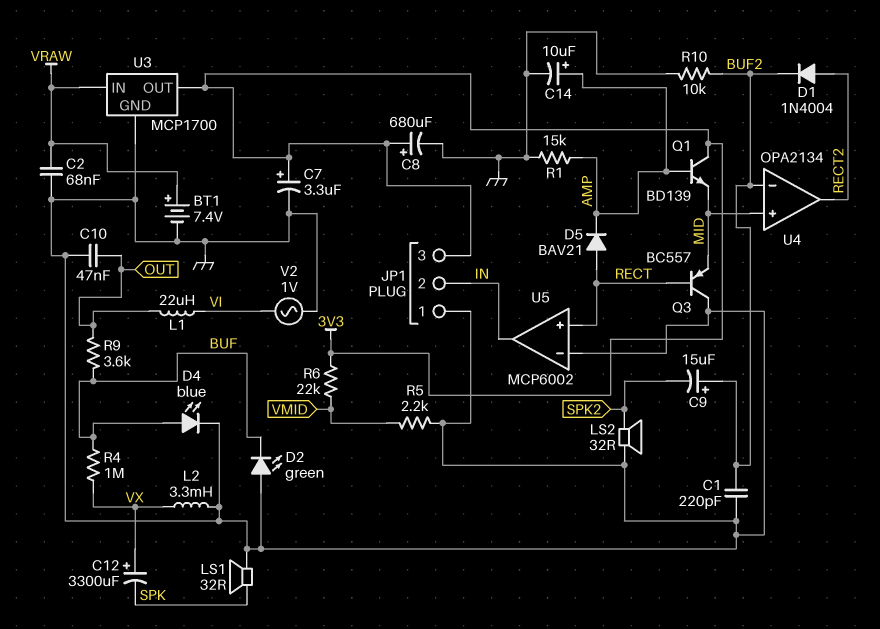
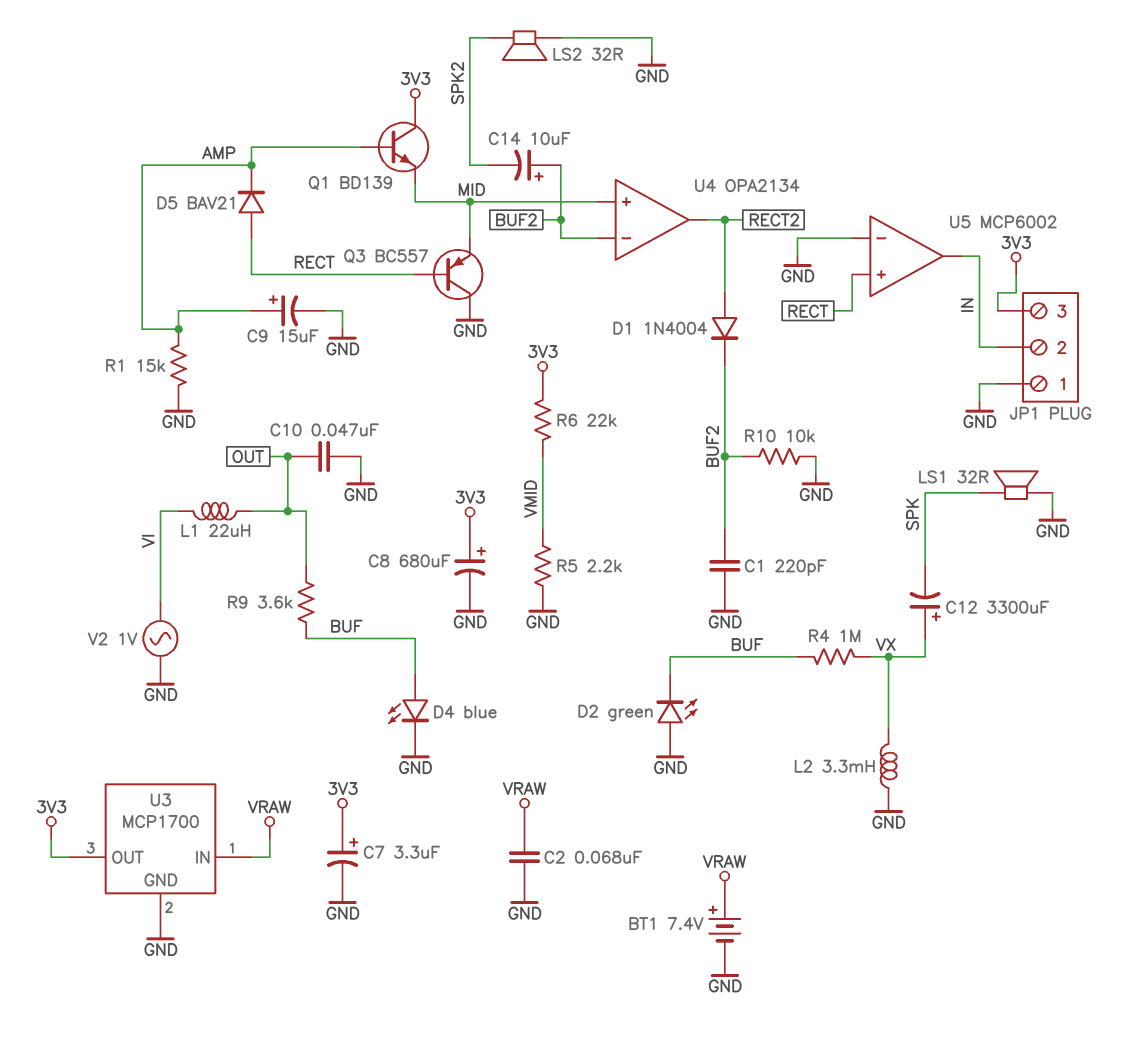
C9: 15uF (plus BUF2, minus SPK2) -> 15uF (plus AMP, minus GND)
C14: 10uF (plus AMP, minus GND) -> 10uF (plus BUF2, minus SPK2)

